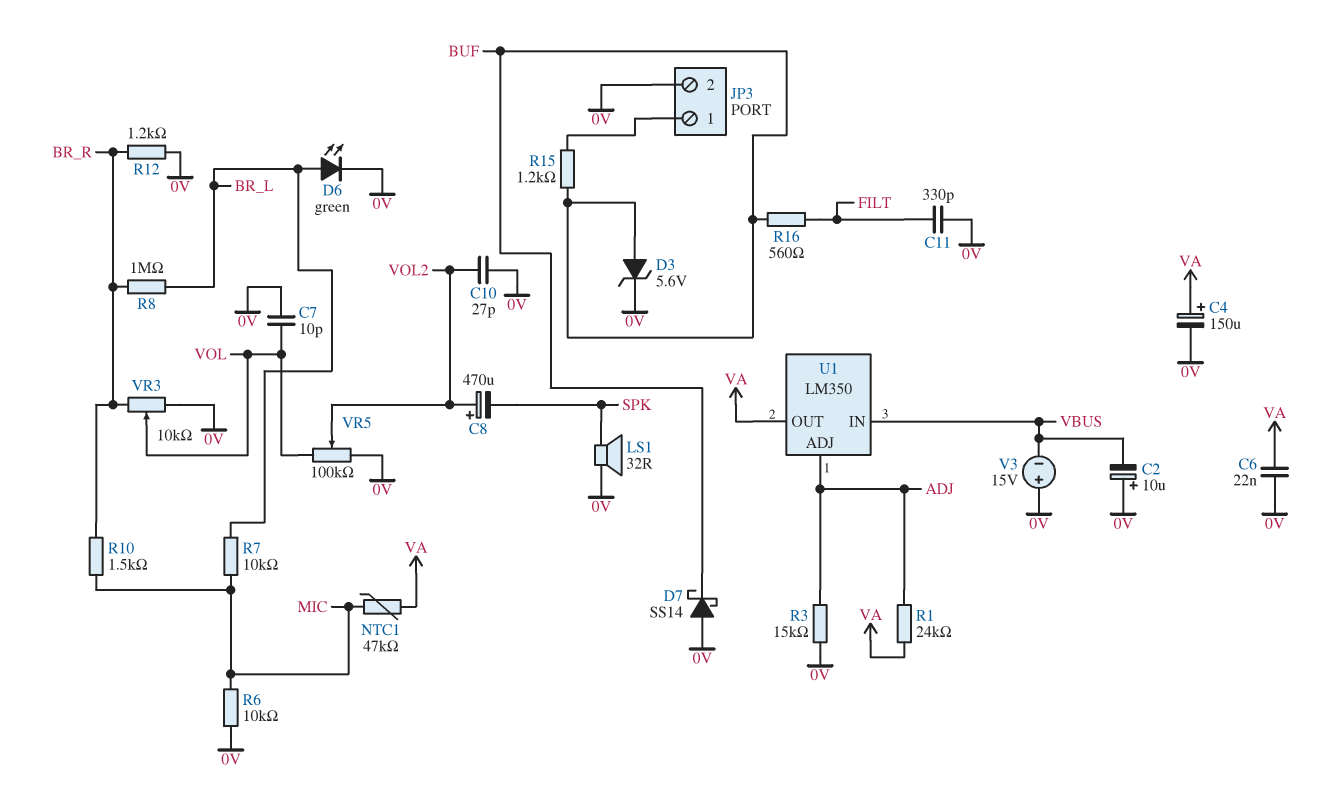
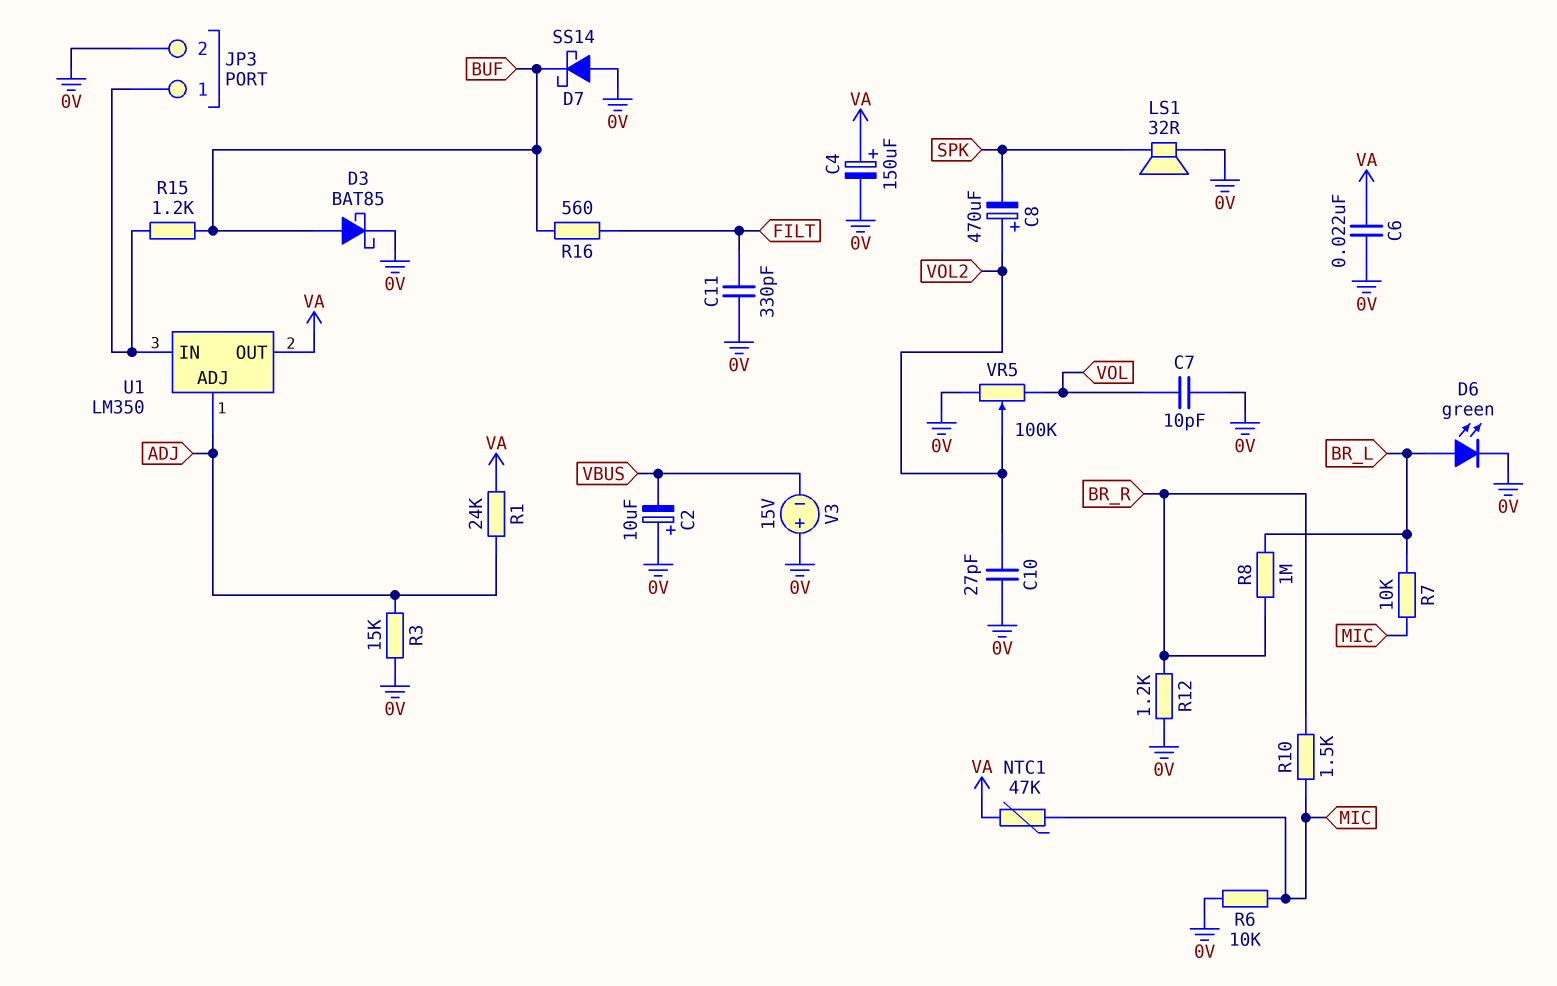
D3: zener 5.6V (A BUF, K 0V) -> schottky BAT85 (A BUF, K 0V)
U1 pin IN: VBUS -> JP3/1
VR3: 10k (0V, BR_R, wiper VOL) -> none

